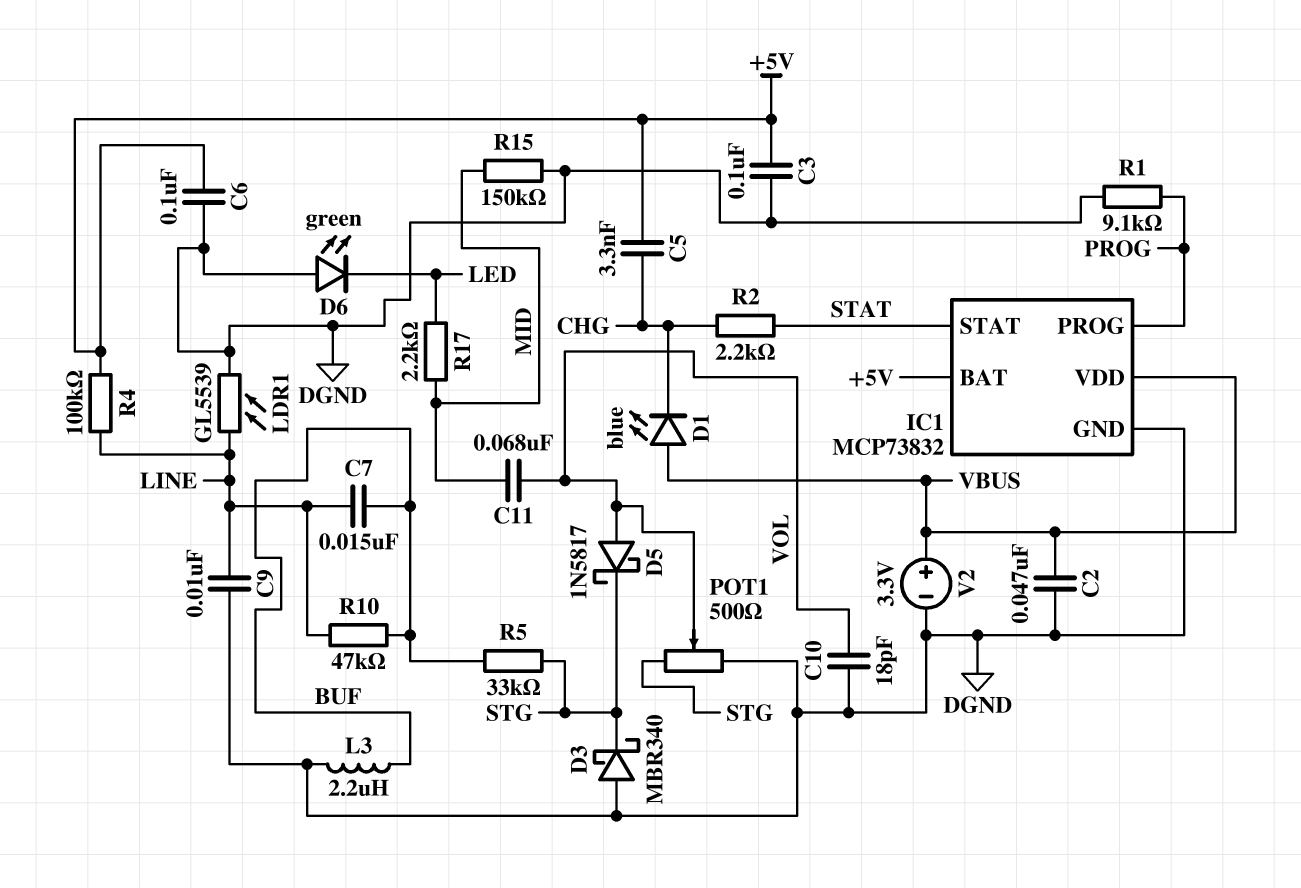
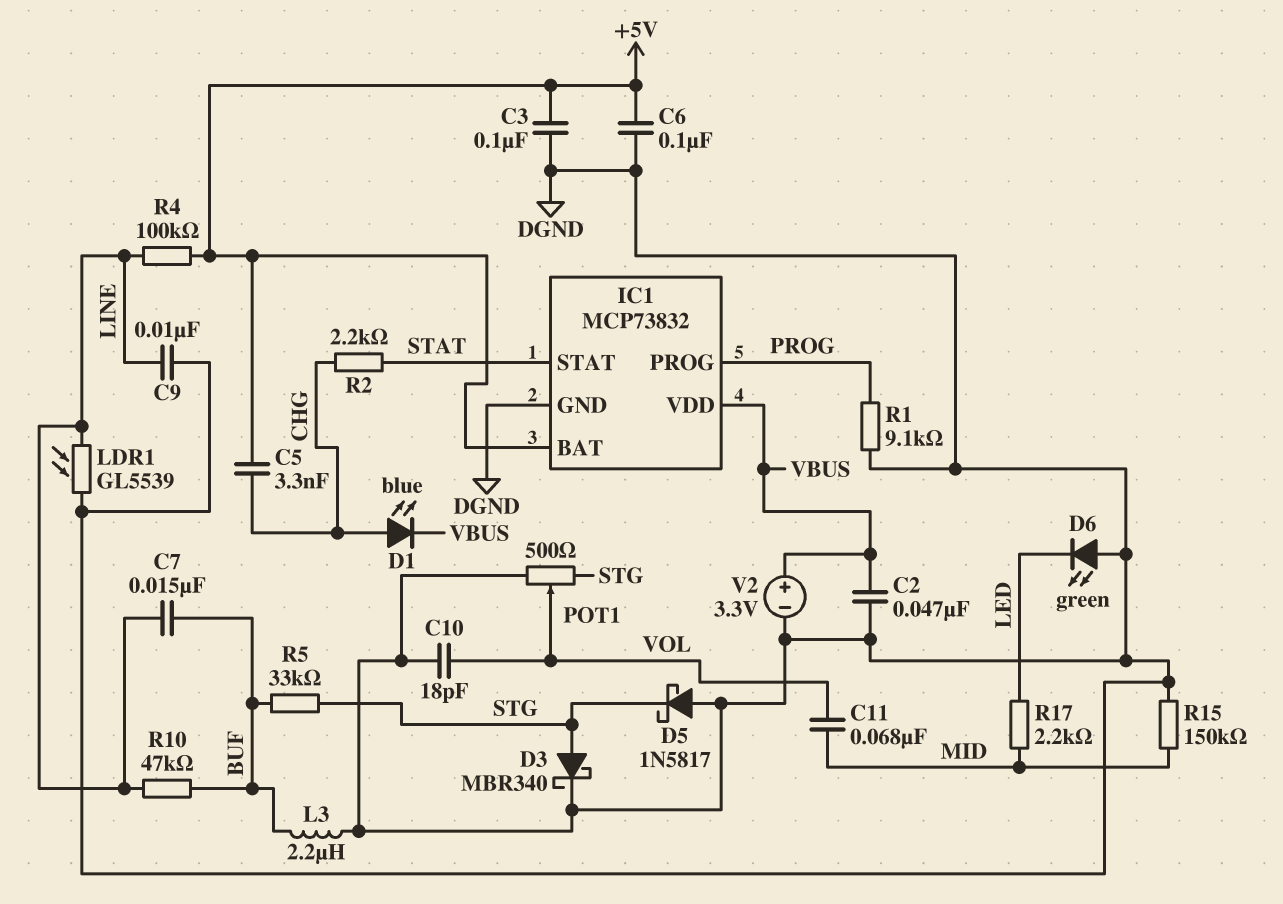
D1: LED blue (A VBUS, K CHG) -> LED blue (A CHG, K VBUS)
D3: schottky MBR340 (A DGND, K STG) -> schottky MBR340 (A STG, K DGND)
D5: schottky 1N5817 (A VOL, K STG) -> schottky 1N5817 (A DGND, K STG)

